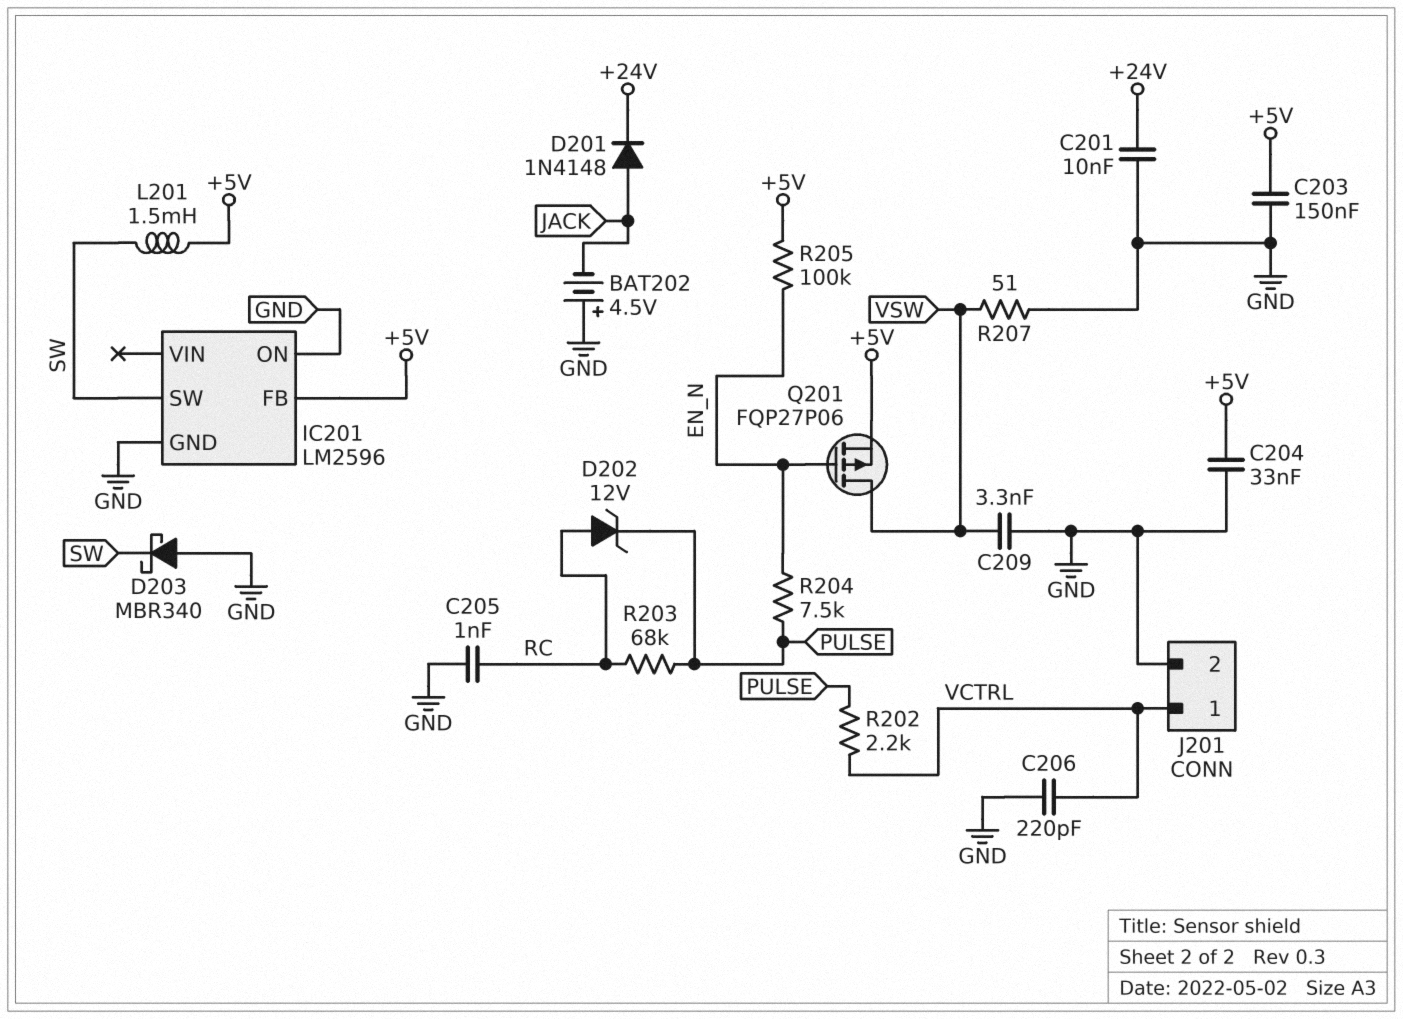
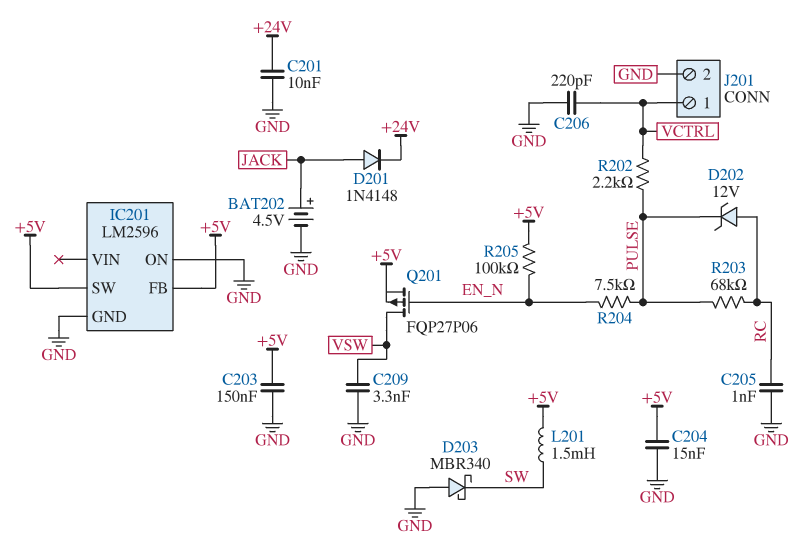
BAT202: 4.5V (plus GND, minus JACK) -> 4.5V (plus JACK, minus GND)
C204: 33nF (+5V, GND) -> 15nF (+5V, GND)
IC201 pin SW: SW -> +5V
R207: 51 (GND, VSW) -> none

